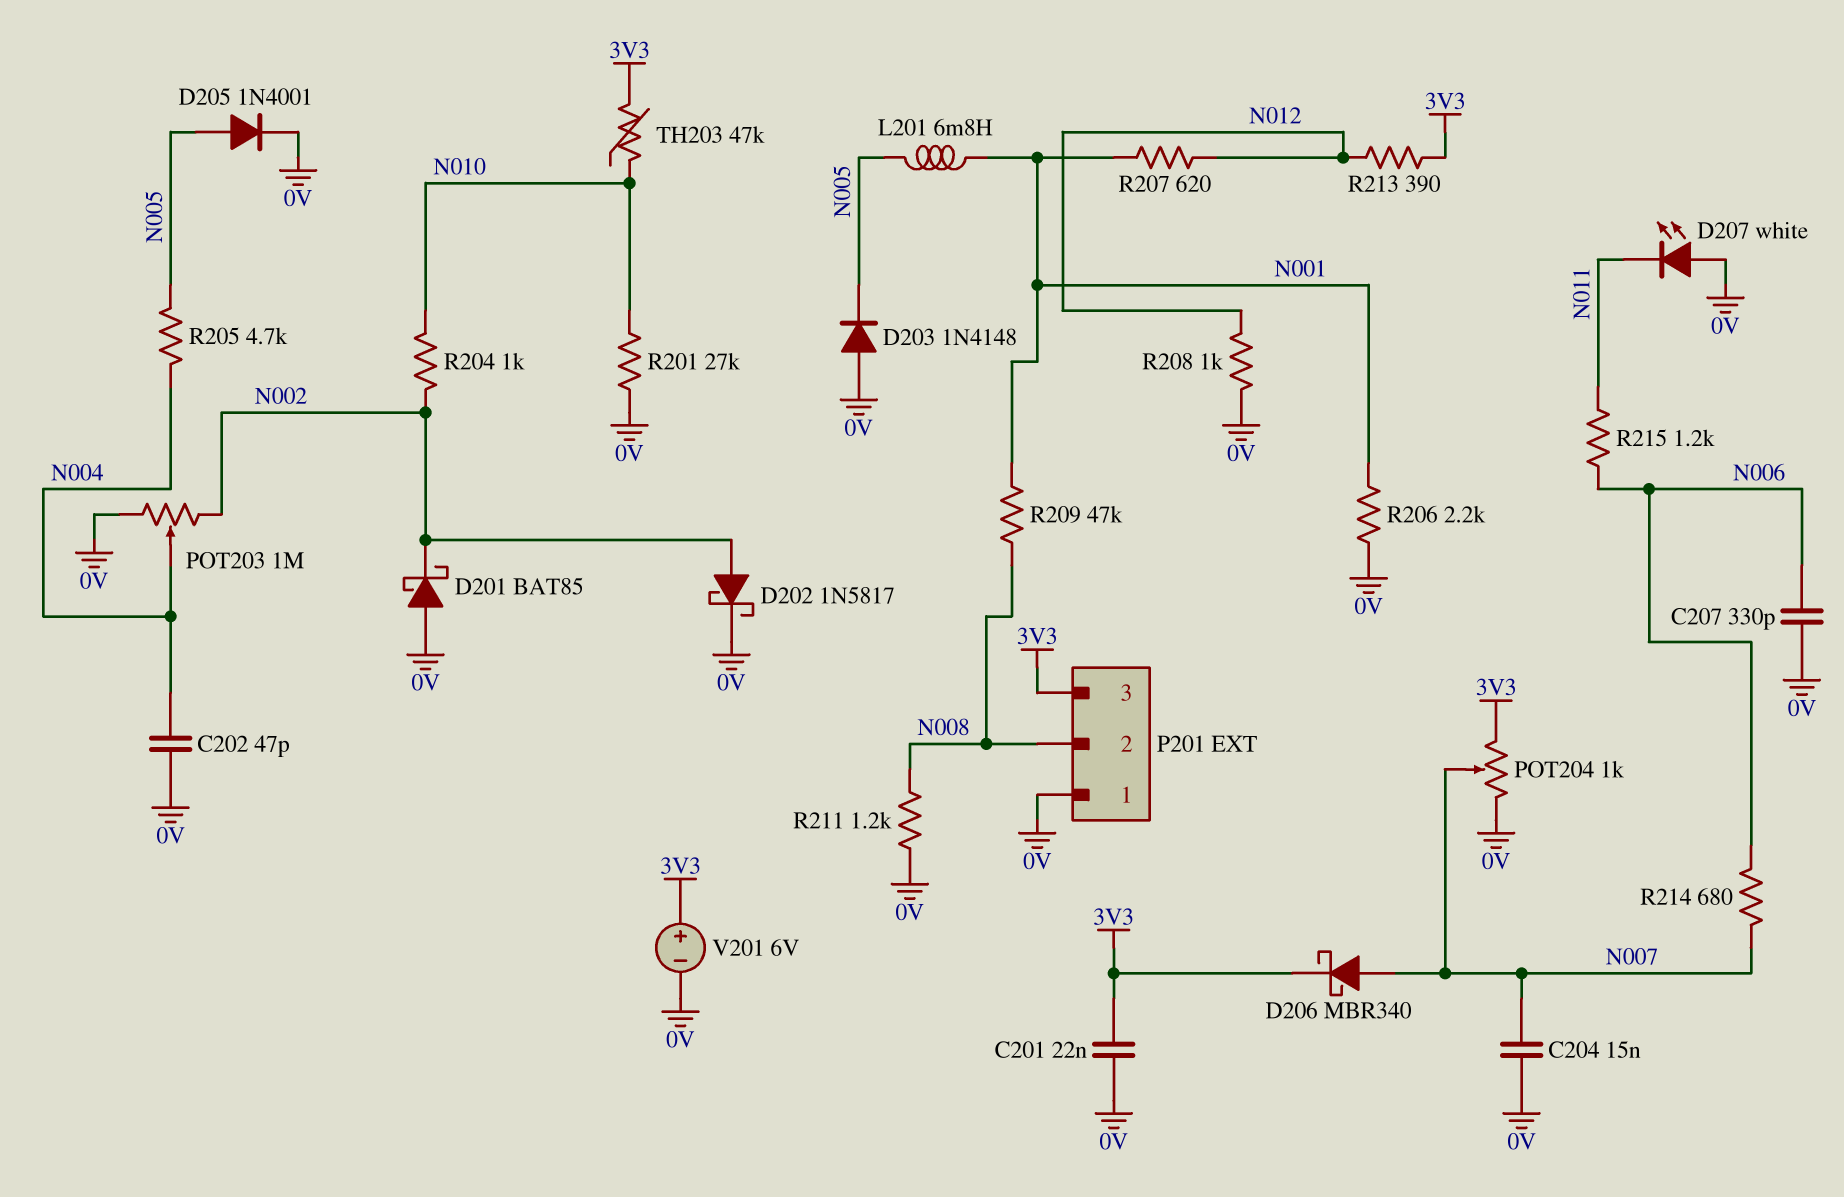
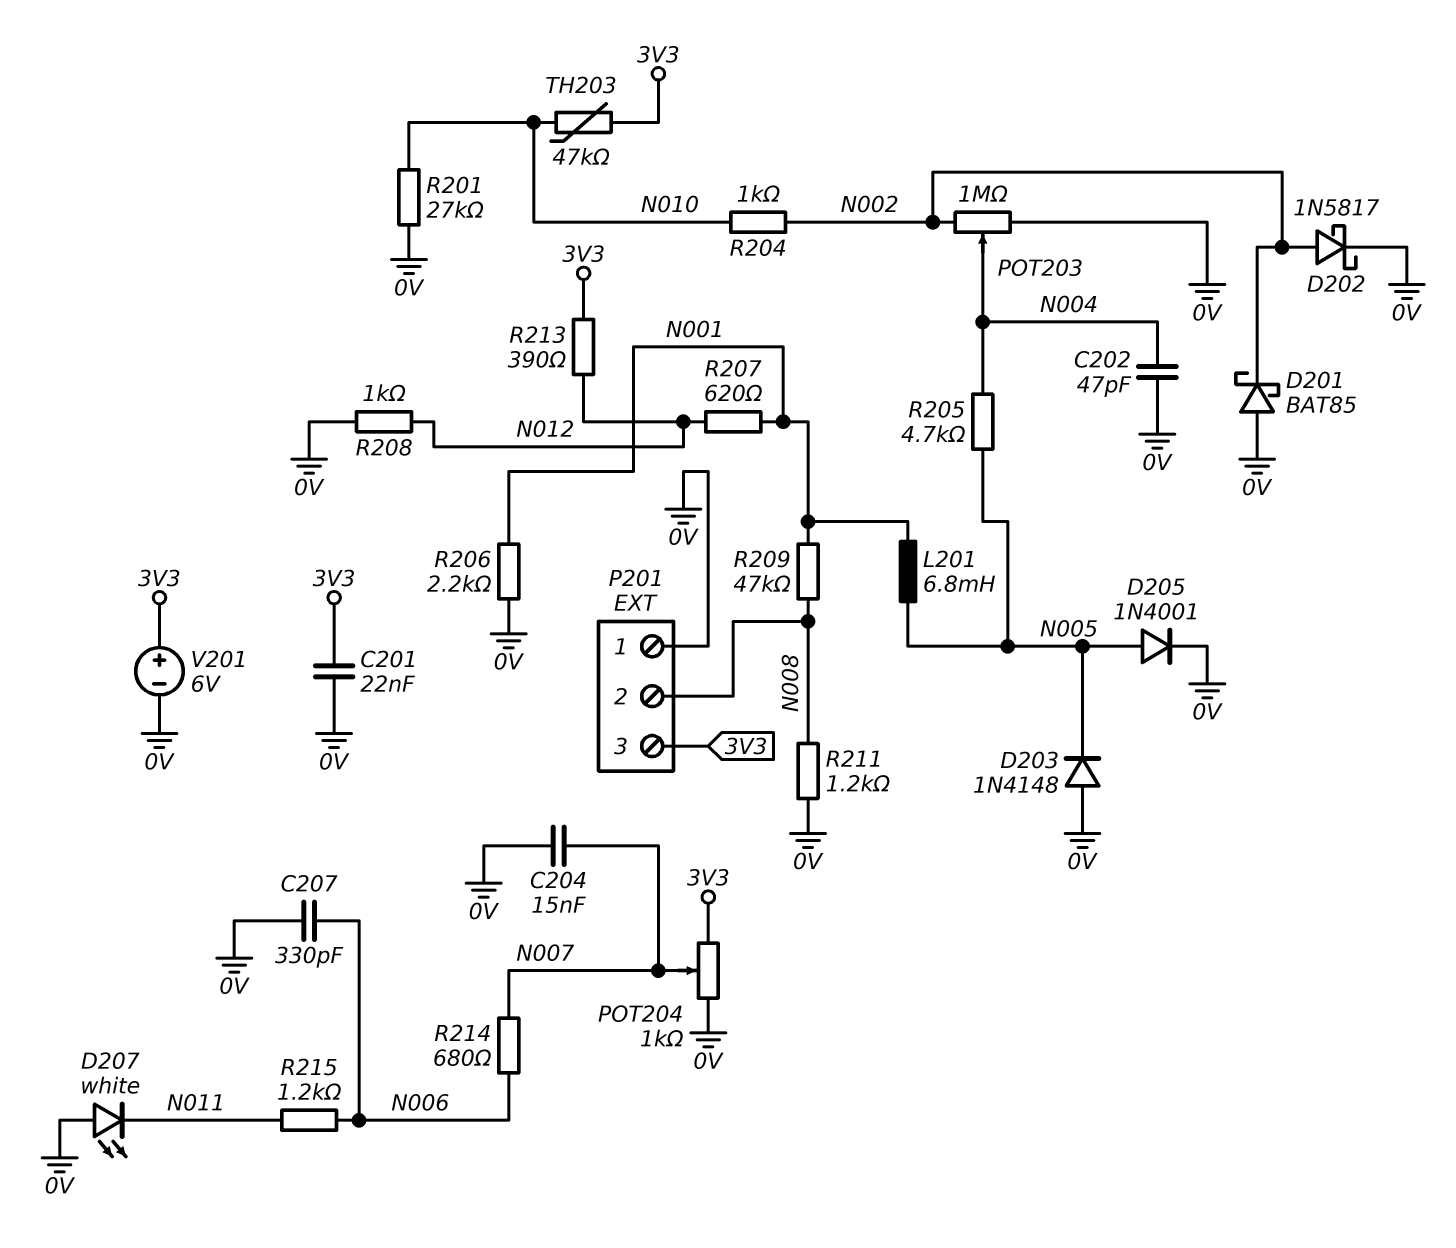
D206: schottky MBR340 (A N007, K 3V3) -> none

